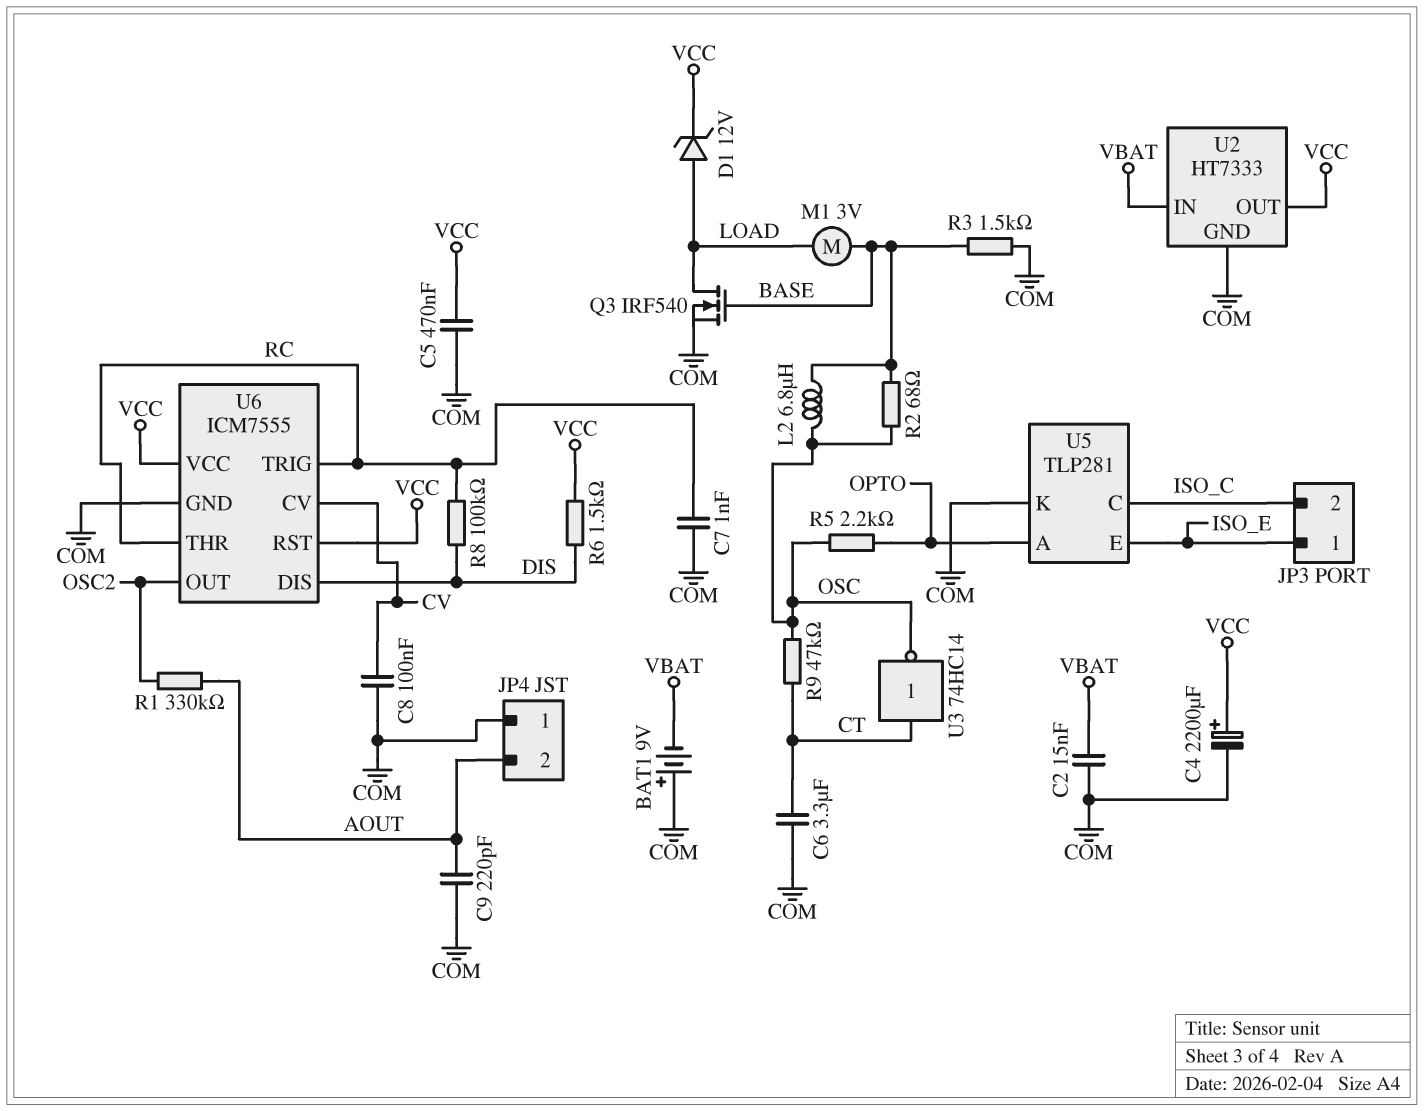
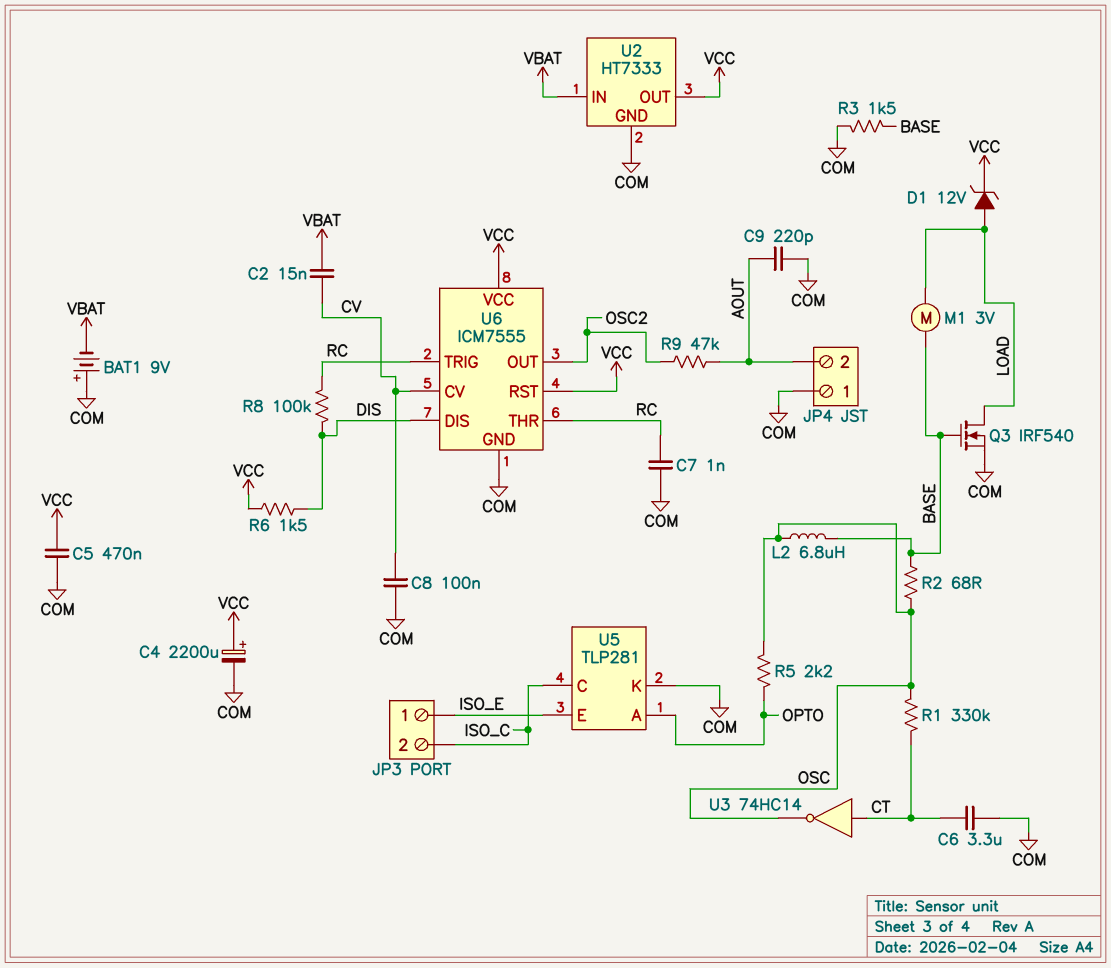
C2: 15nF (COM, VBAT) -> 15nF (CV, VBAT)
R1: 330k (AOUT, OSC2) -> 330k (CT, OSC)
R9: 47k (CT, OSC) -> 47k (AOUT, OSC2)

